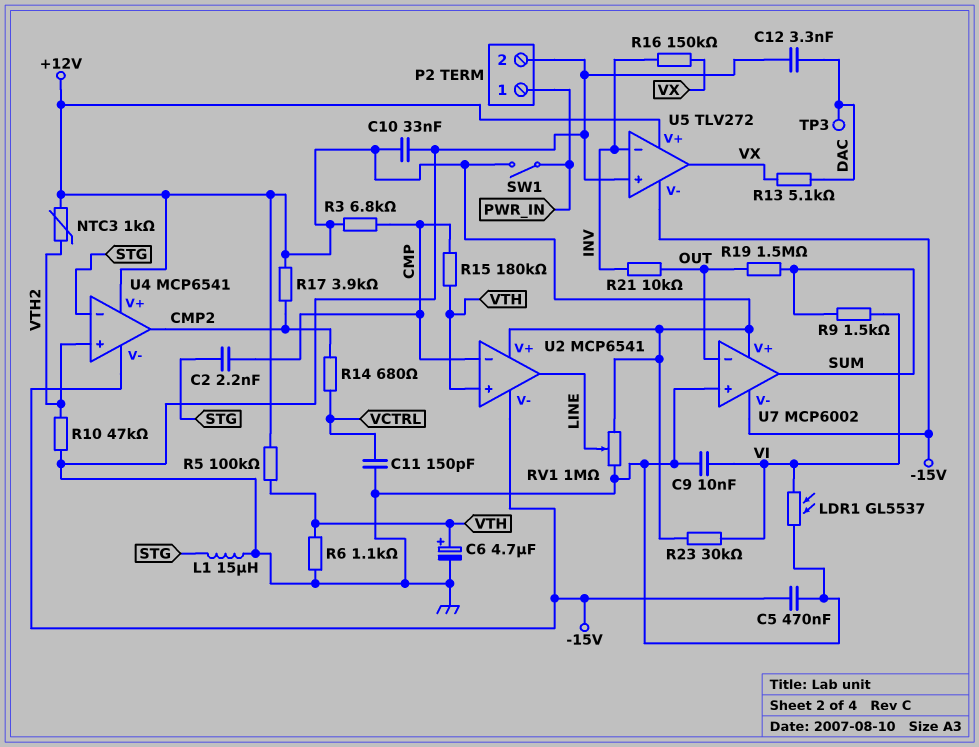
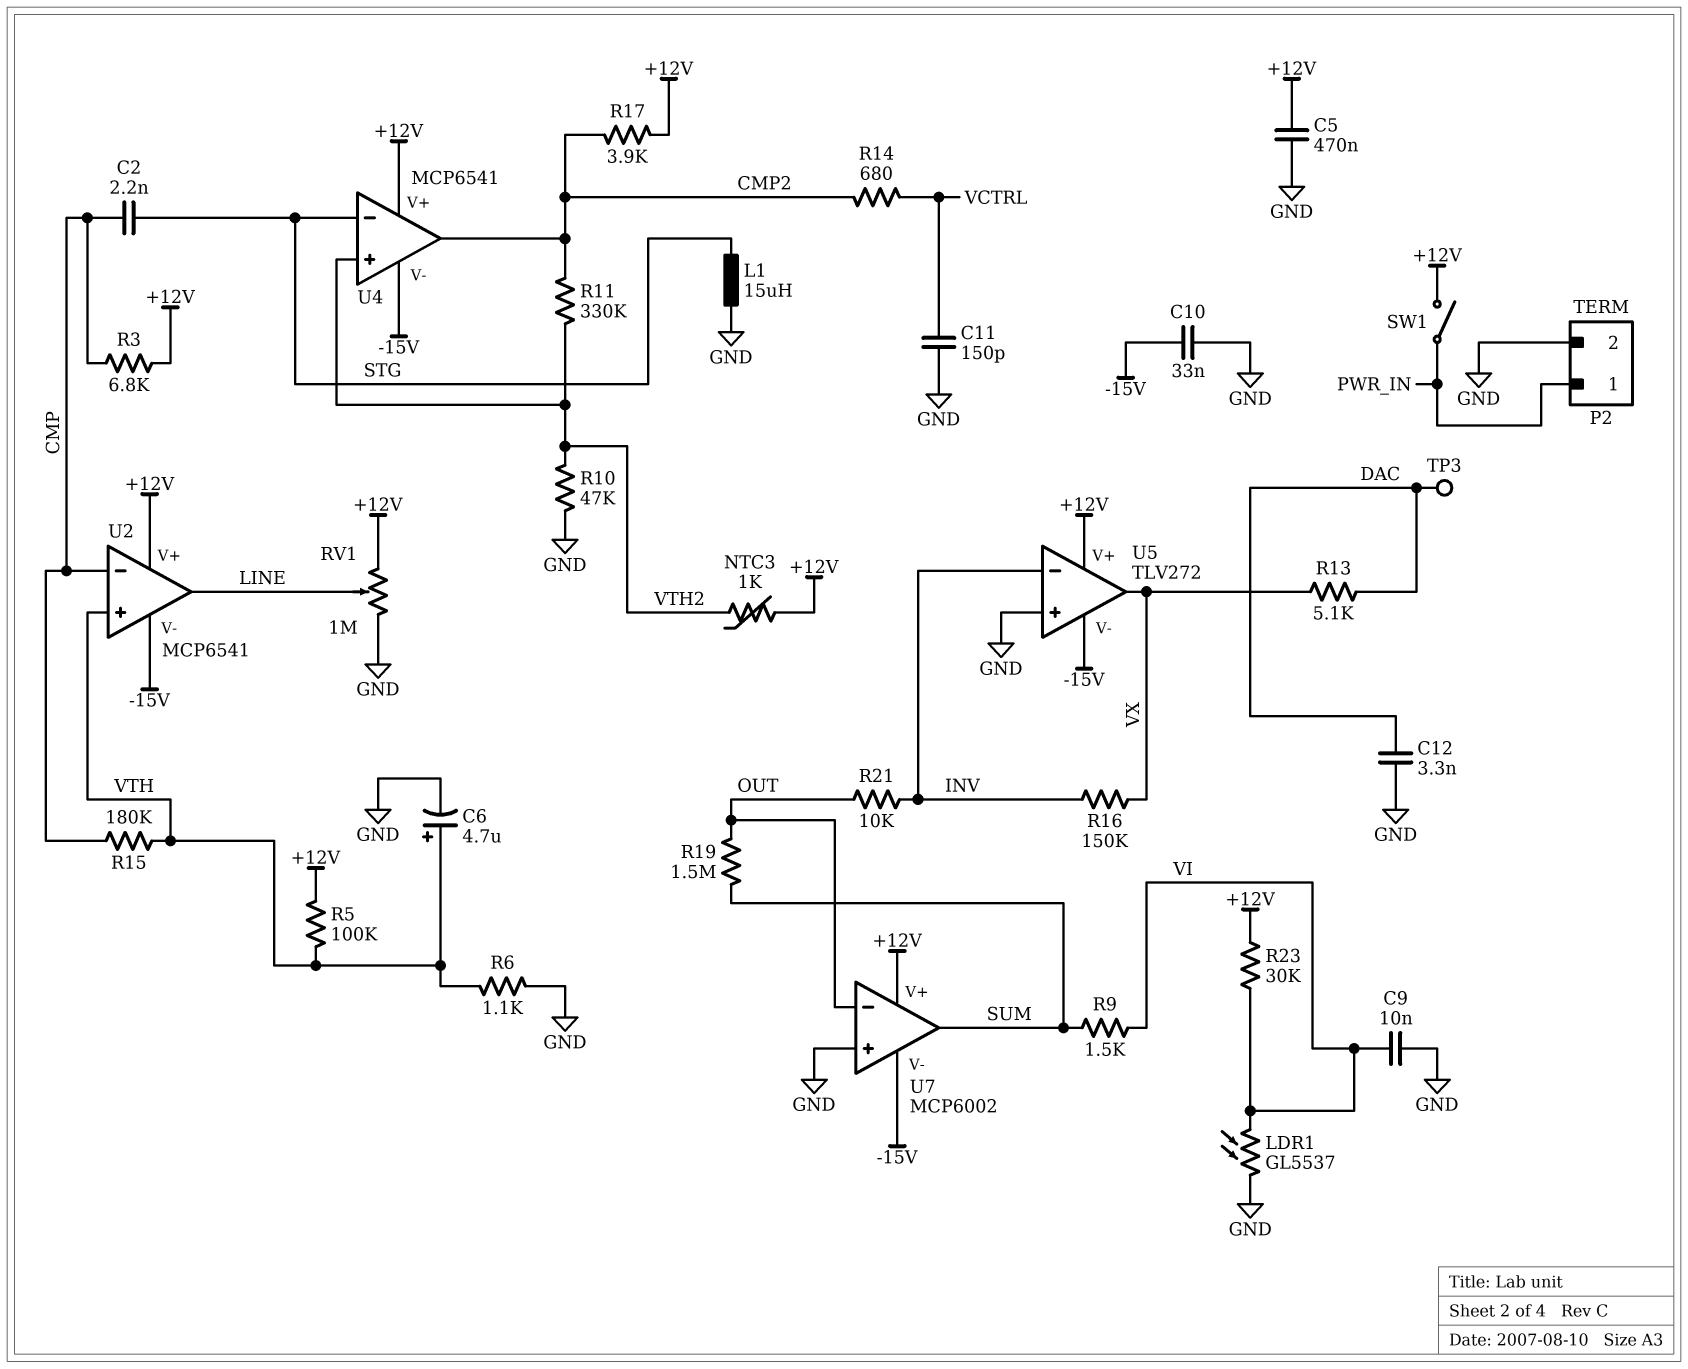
C5: 470nF (-15V, GND) -> 470nF (+12V, GND)
C10: 33nF (+12V, GND) -> 33nF (-15V, GND)
R11: none -> 330k (CMP2, VTH2)

